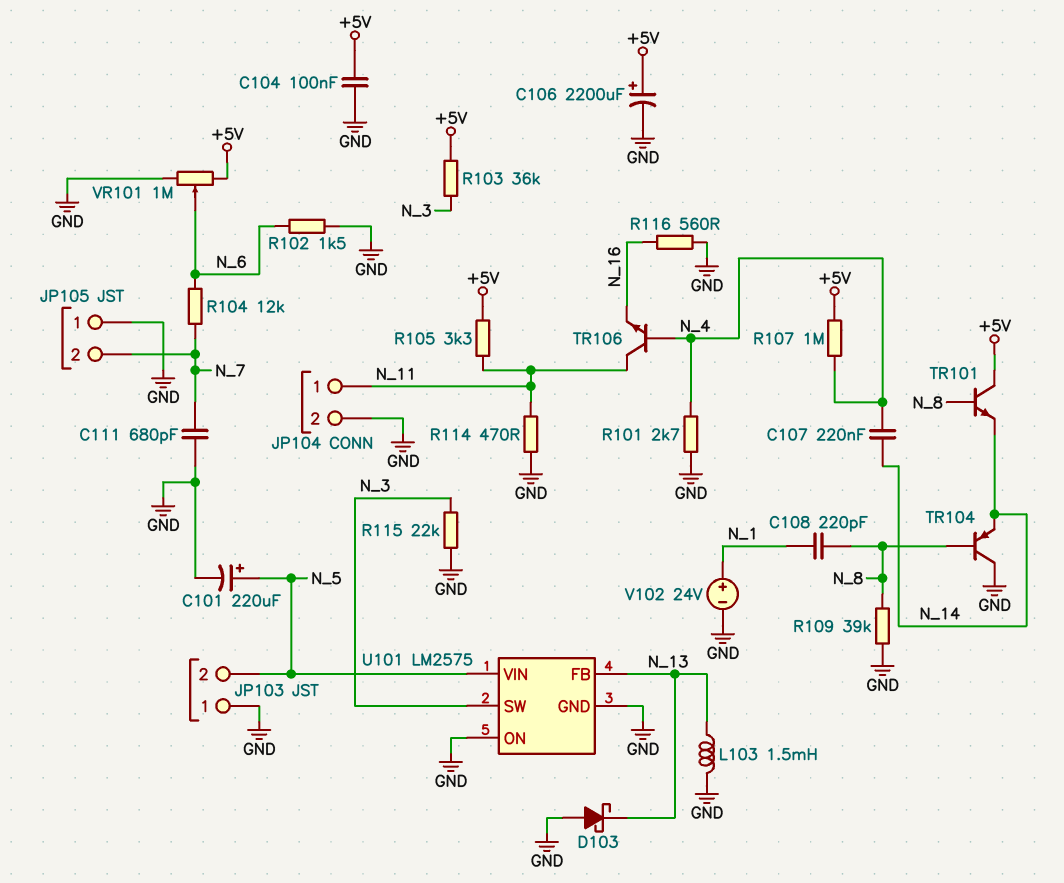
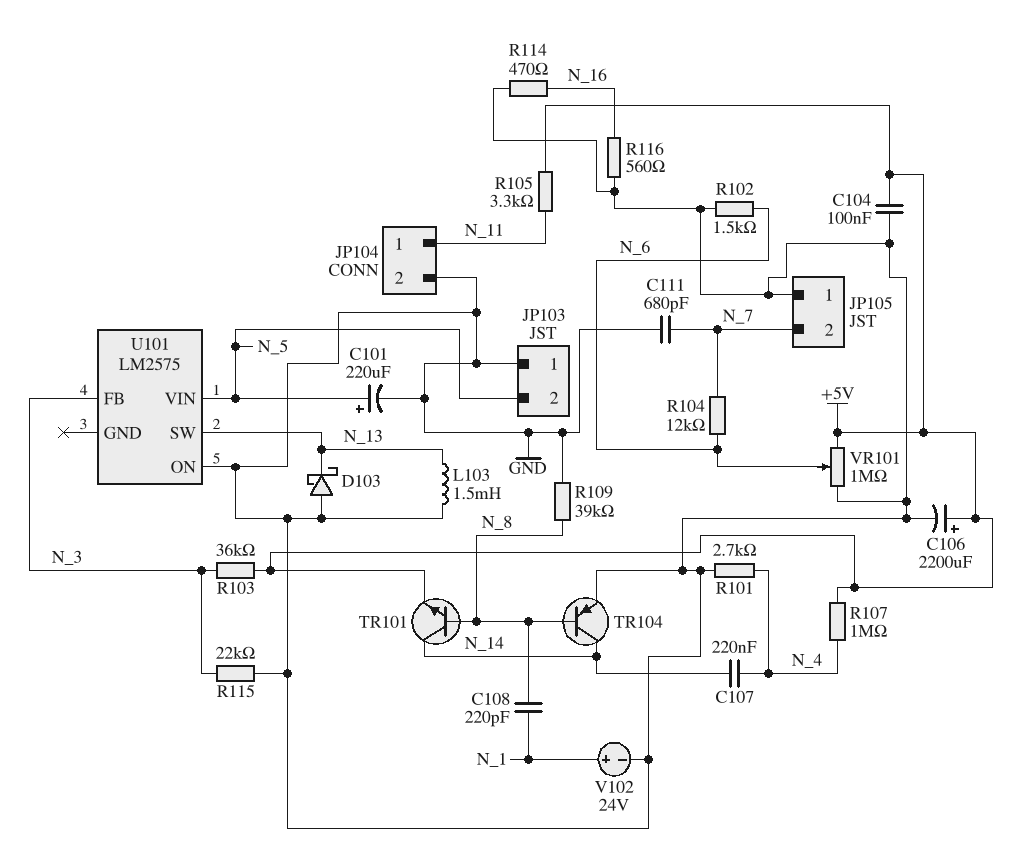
R114: 470 (GND, N_11) -> 470 (GND, N_16)
TR101: NPN (B N_8, C +5V, E N_14) -> NPN (B N_8, C N_14, E +5V)
TR104: PNP (B N_8, C GND, E N_14) -> PNP (B N_8, C N_14, E GND)
TR106: NPN (B N_4, C N_11, E N_16) -> none
U101 pin FB: N_13 -> N_3
U101 pin GND: GND -> none
U101 pin SW: N_3 -> N_13

